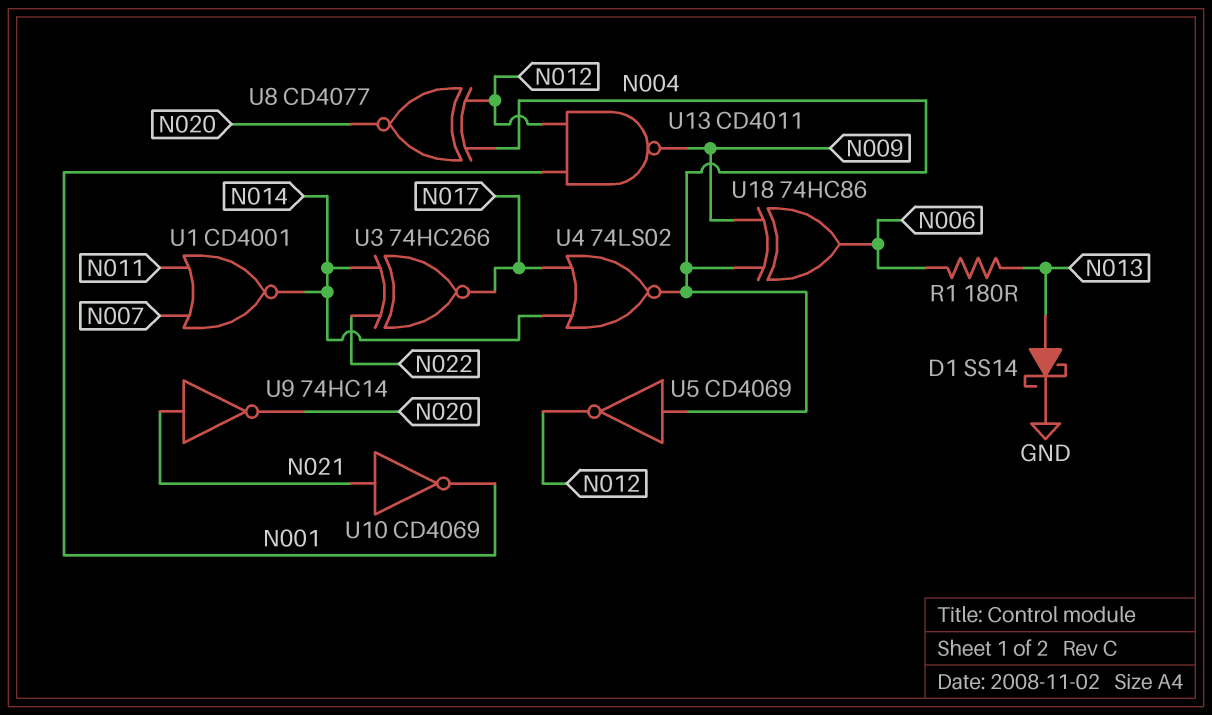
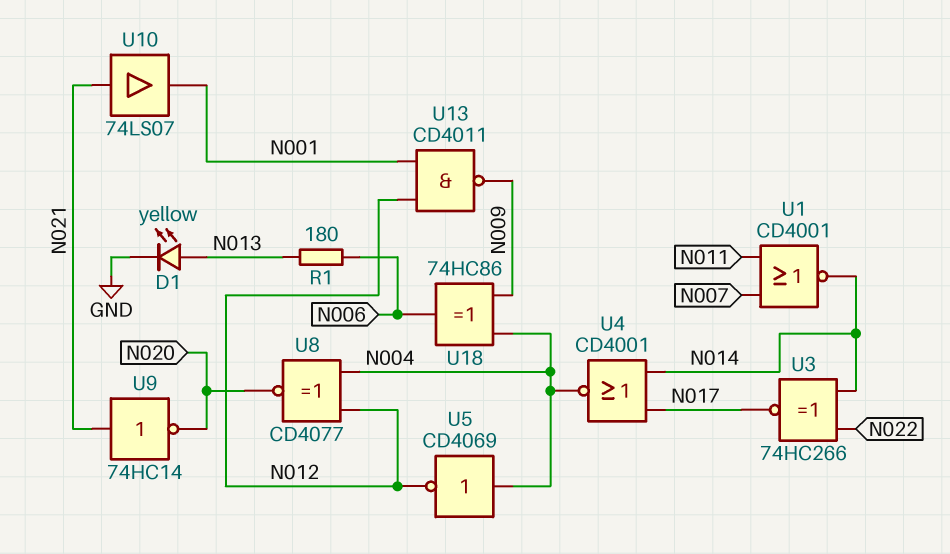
D1: schottky SS14 (A N013, K GND) -> LED yellow (A N013, K GND)
U4: NOR 74LS02 (in N014, in N017, out N004) -> NOR CD4001 (in N014, in N017, out N004)
U10: NOT CD4069 (in N021, out N001) -> buffer 74LS07 (in N021, out N001)

